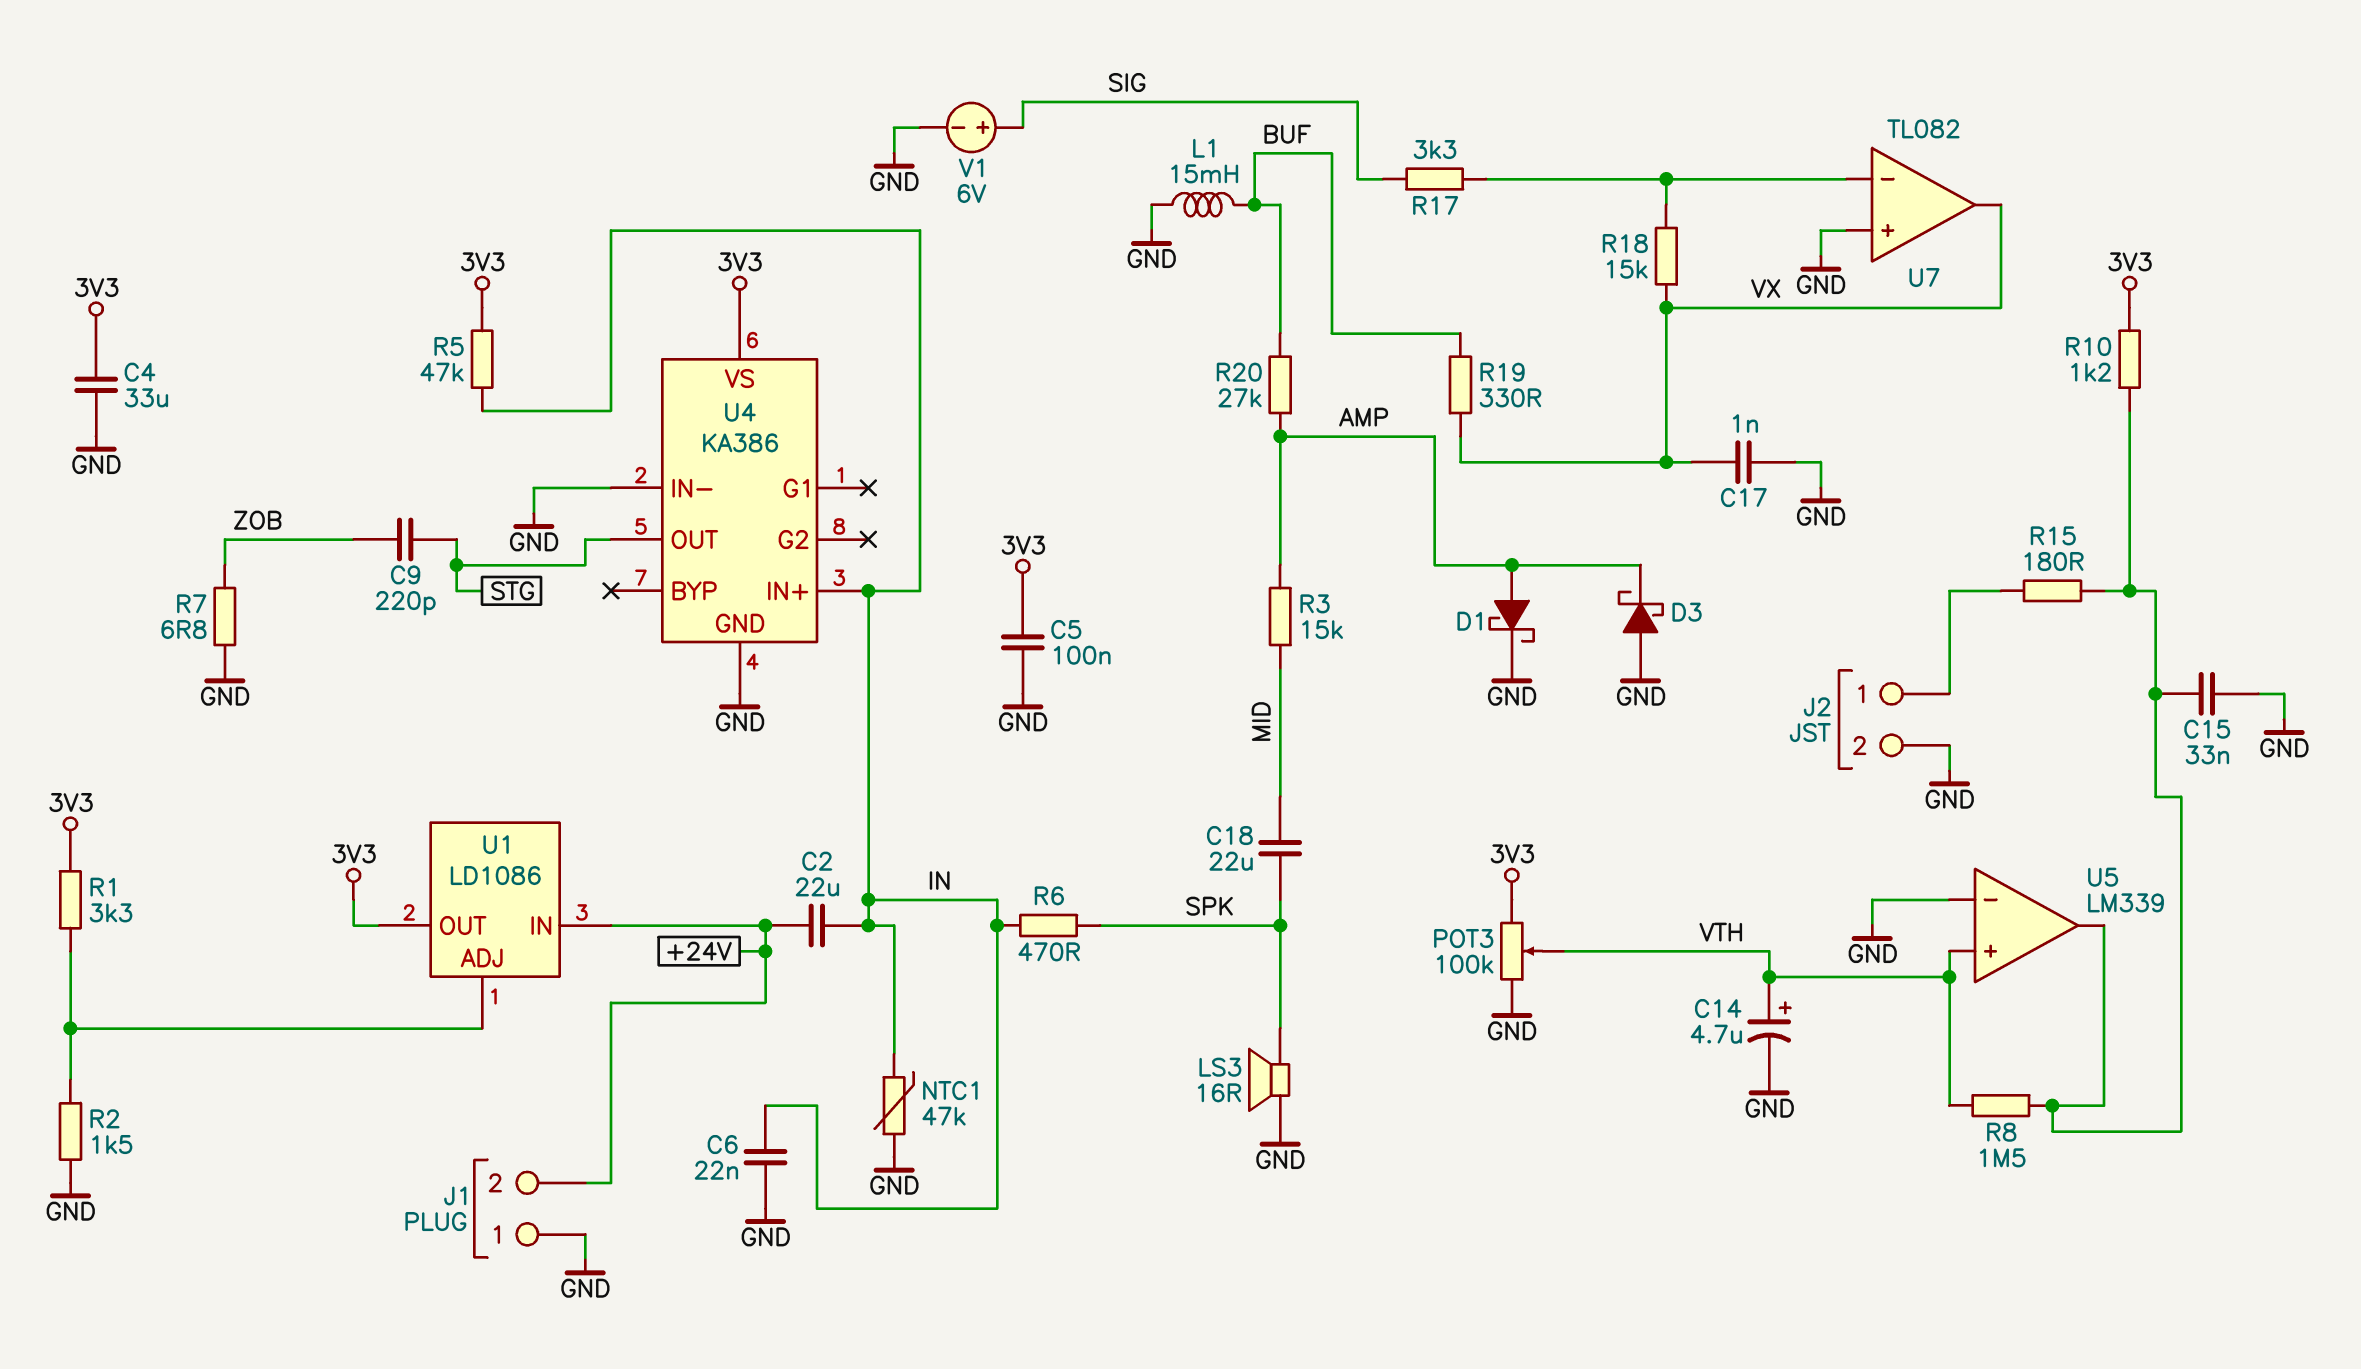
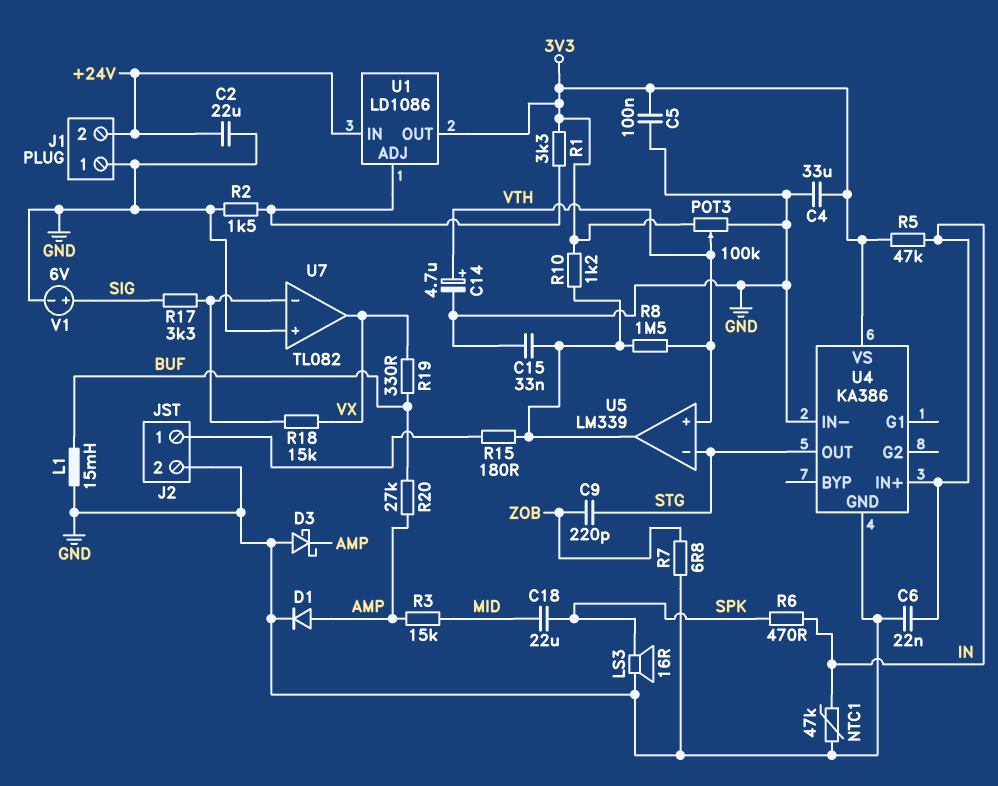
C2: 22uF (+24V, IN) -> 22uF (+24V, GND)
C17: 1nF (GND, VX) -> none
D1: schottky (A AMP, K GND) -> diode (A AMP, K GND)
U5 pin in-: GND -> STG

